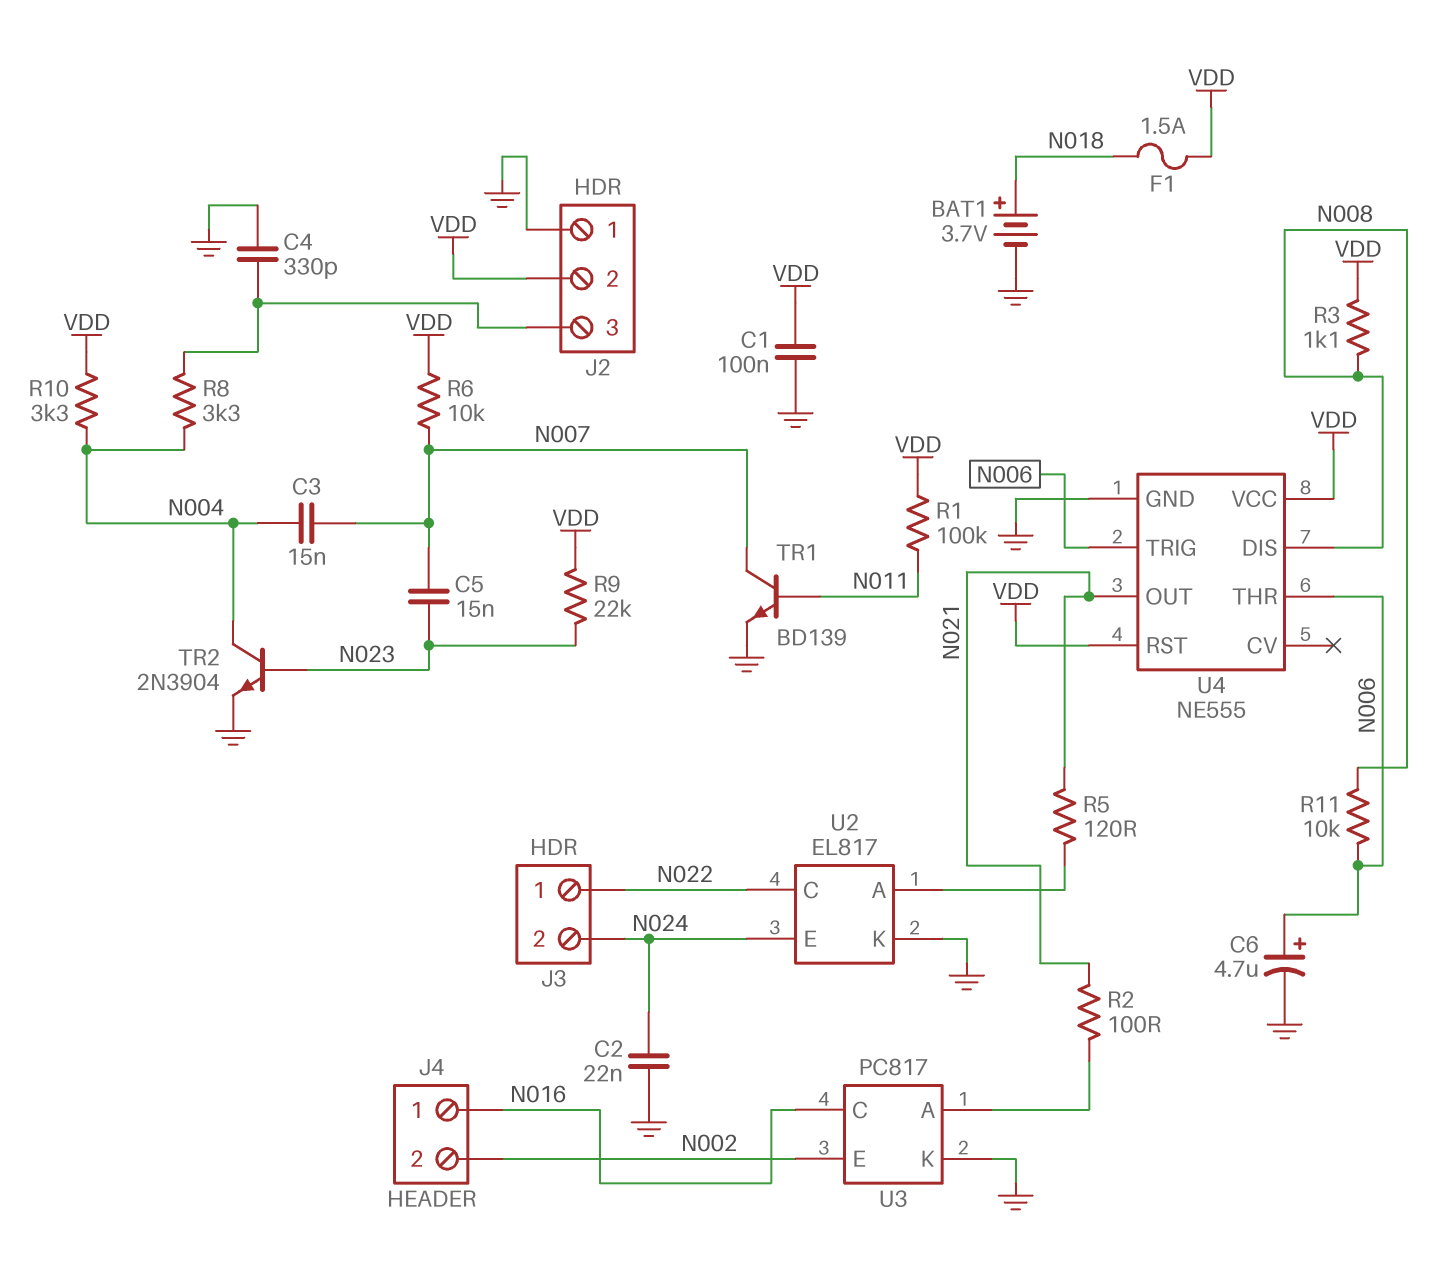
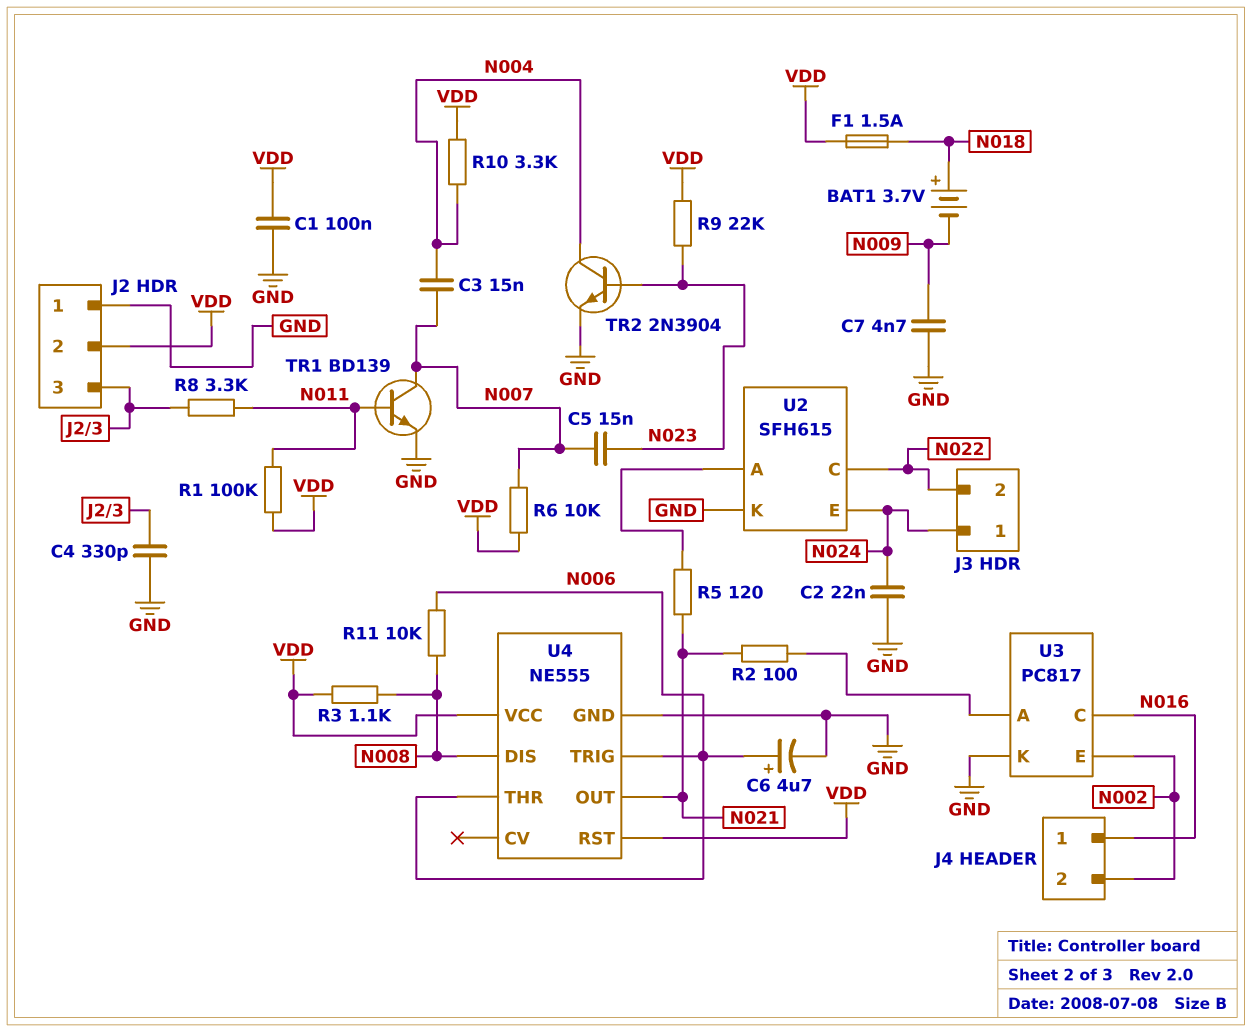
BAT1: 3.7V (plus N018, minus GND) -> 3.7V (plus N018, minus N009)
C7: none -> 4.7nF (GND, N009)
J3 pin 1: N022 -> N024
J3 pin 2: N024 -> N022
R8: 3.3k (J2/3, N004) -> 3.3k (J2/3, N011)
U2: EL817 -> SFH615

